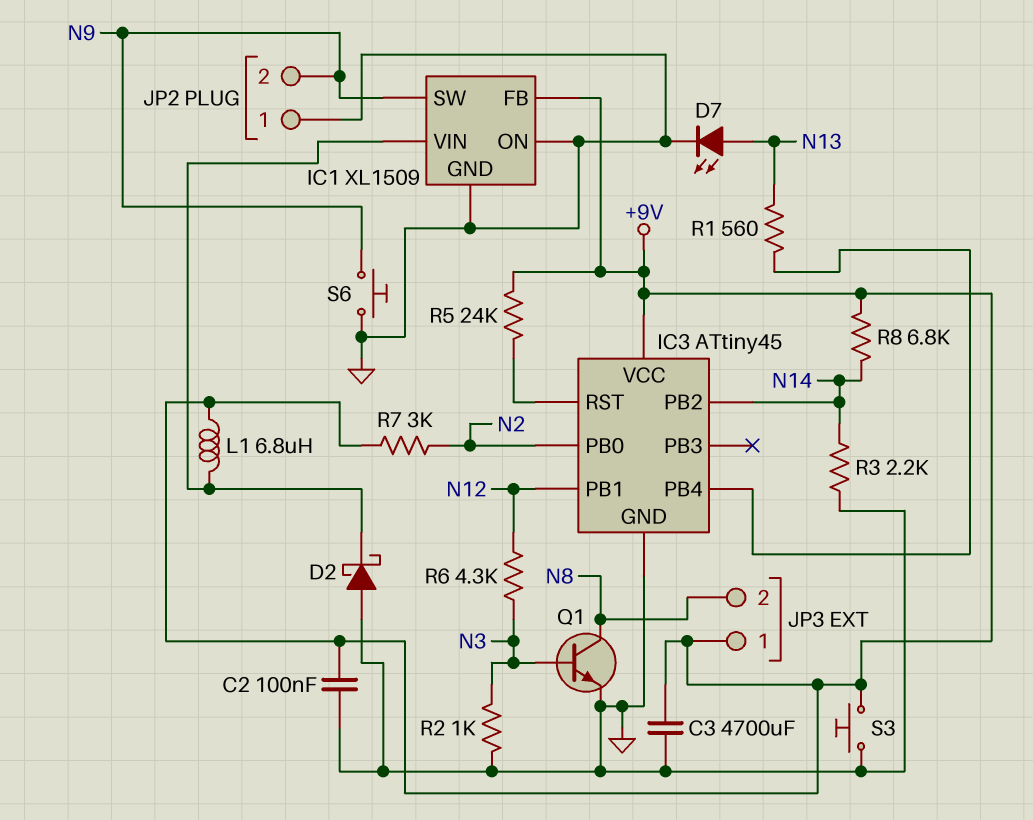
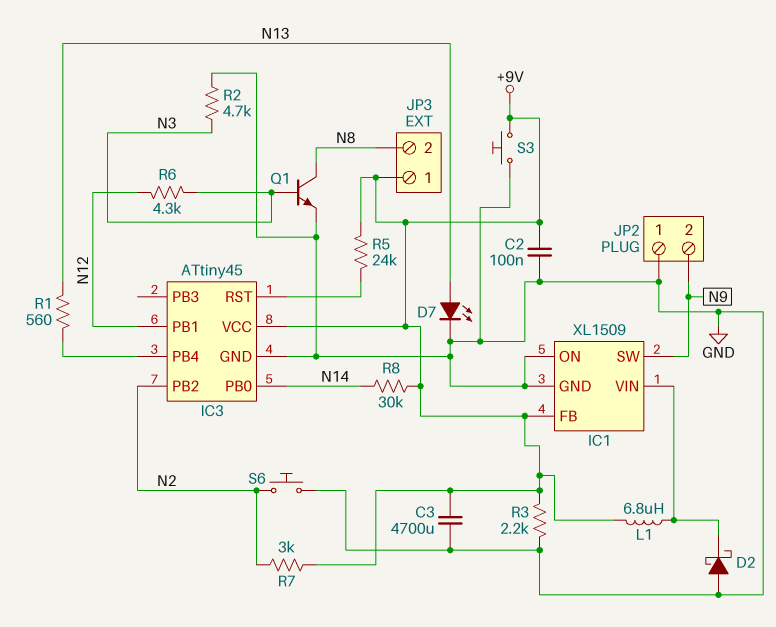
IC3 pin PB0: N2 -> N14
IC3 pin PB2: N14 -> N2
R2: 1k (GND, N3) -> 4.7k (GND, N3)
R3: 2.2k (GND, N14) -> 2.2k (+9V, GND)
R8: 6.8k (+9V, N14) -> 30k (+9V, N14)
S6: button (GND, N9) -> button (GND, N2)

